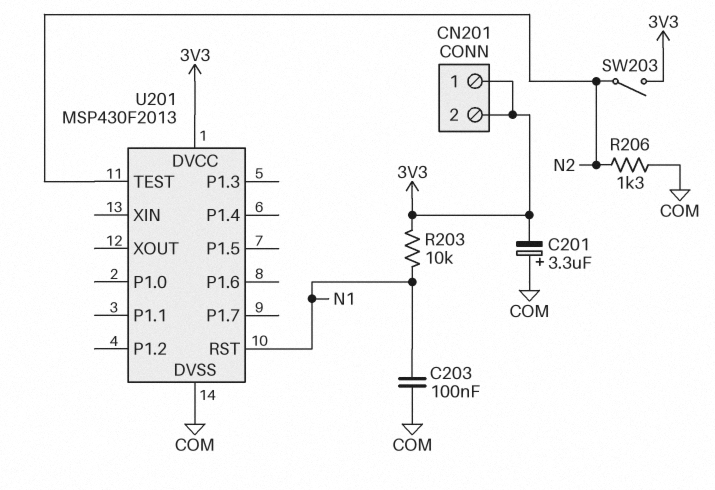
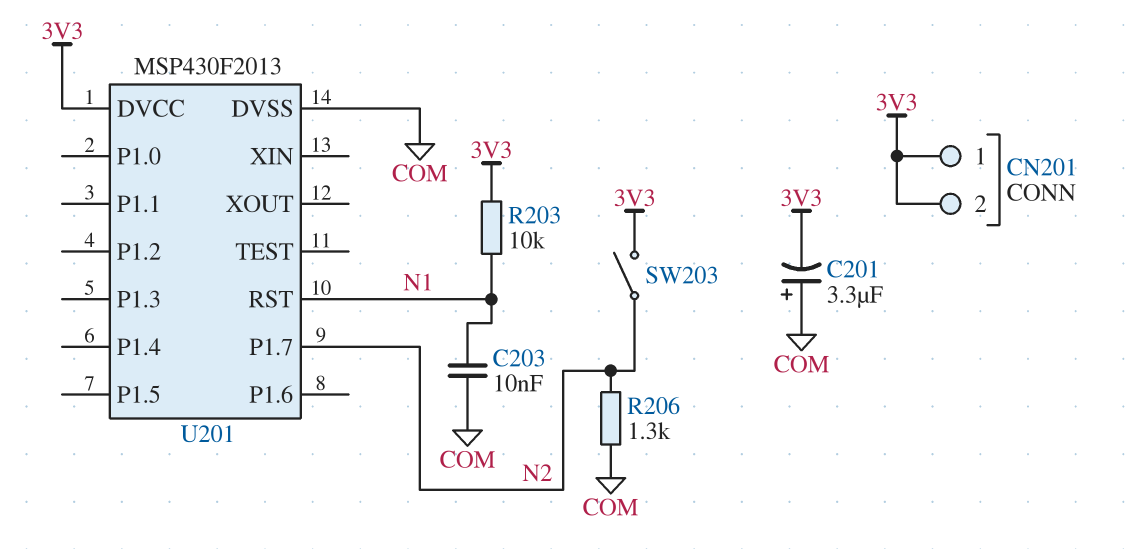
C203: 100nF (COM, N1) -> 10nF (COM, N1)
U201 pin P1.7: none -> N2
U201 pin TEST: N2 -> none

